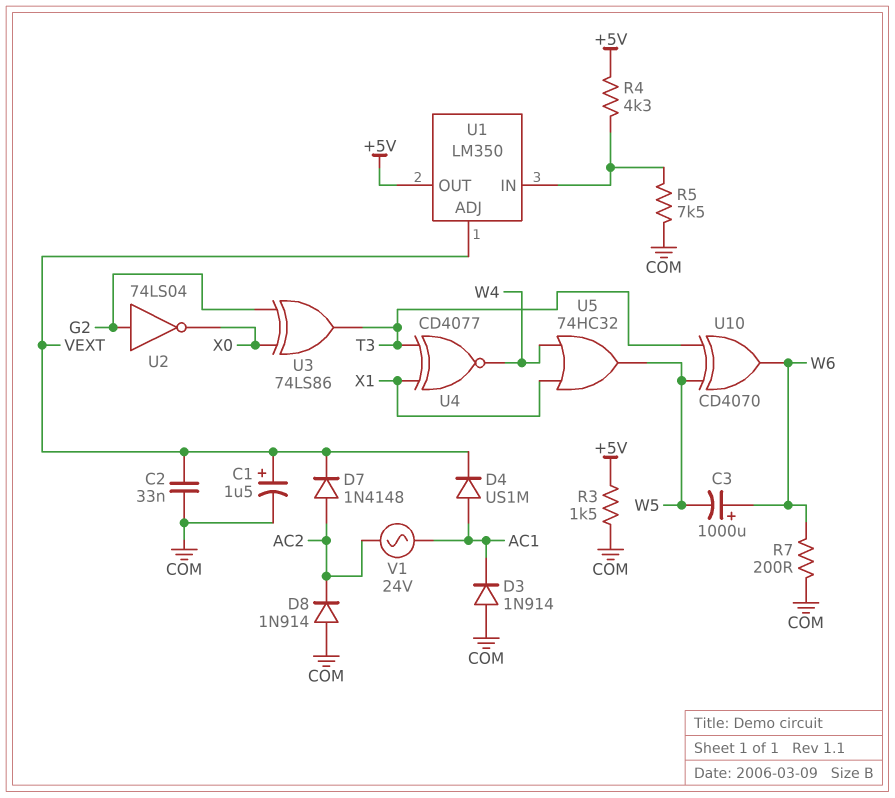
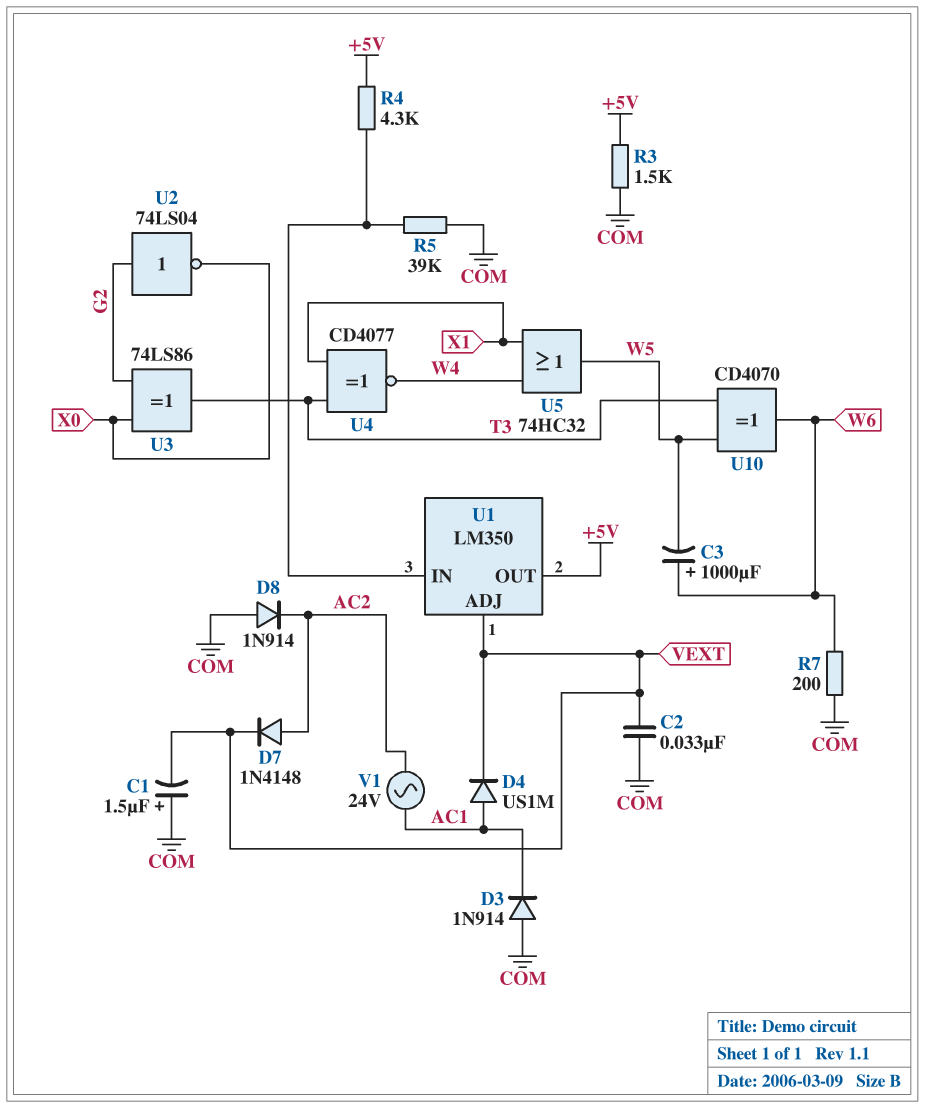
C1: 1.5uF (plus VEXT, minus COM) -> 1.5uF (plus COM, minus VEXT)
R5: 7.5k (COM, U1/IN) -> 39k (COM, U1/IN)

